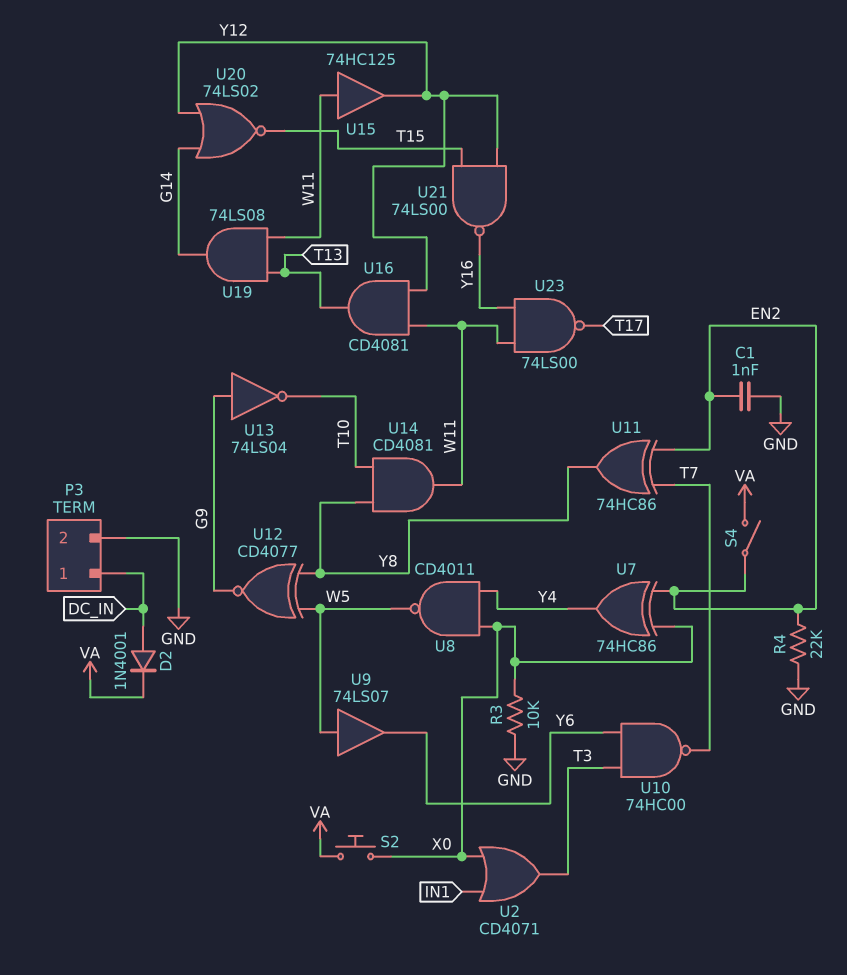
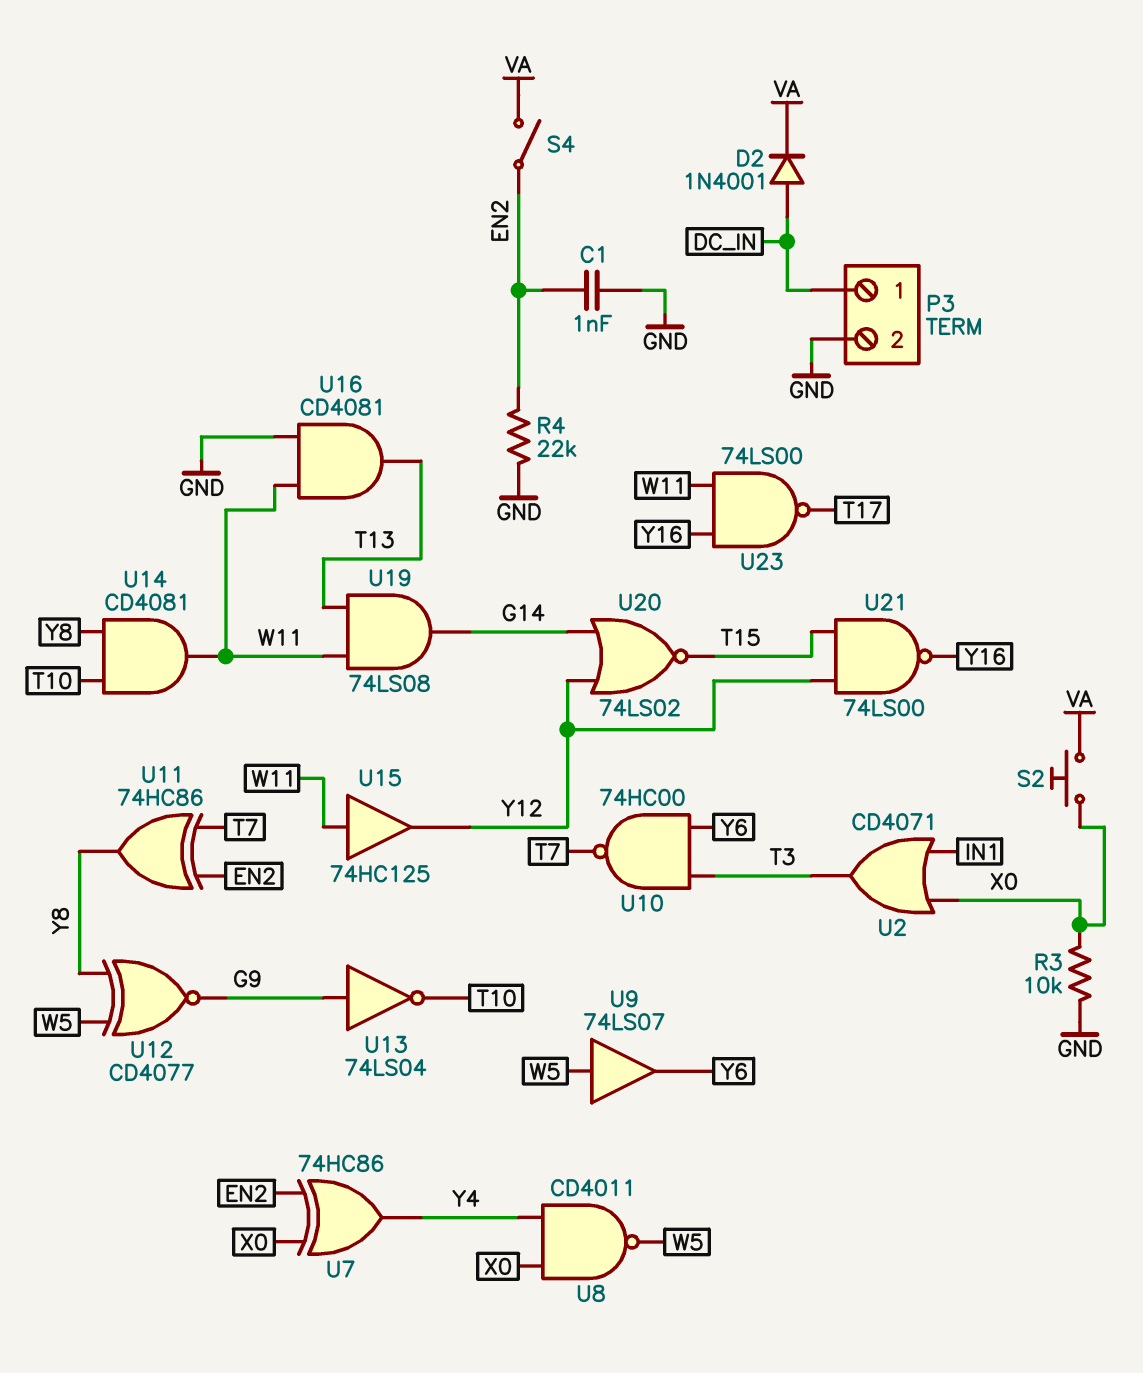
U16: AND CD4081 (in W11, in Y12, out T13) -> AND CD4081 (in GND, in W11, out T13)

